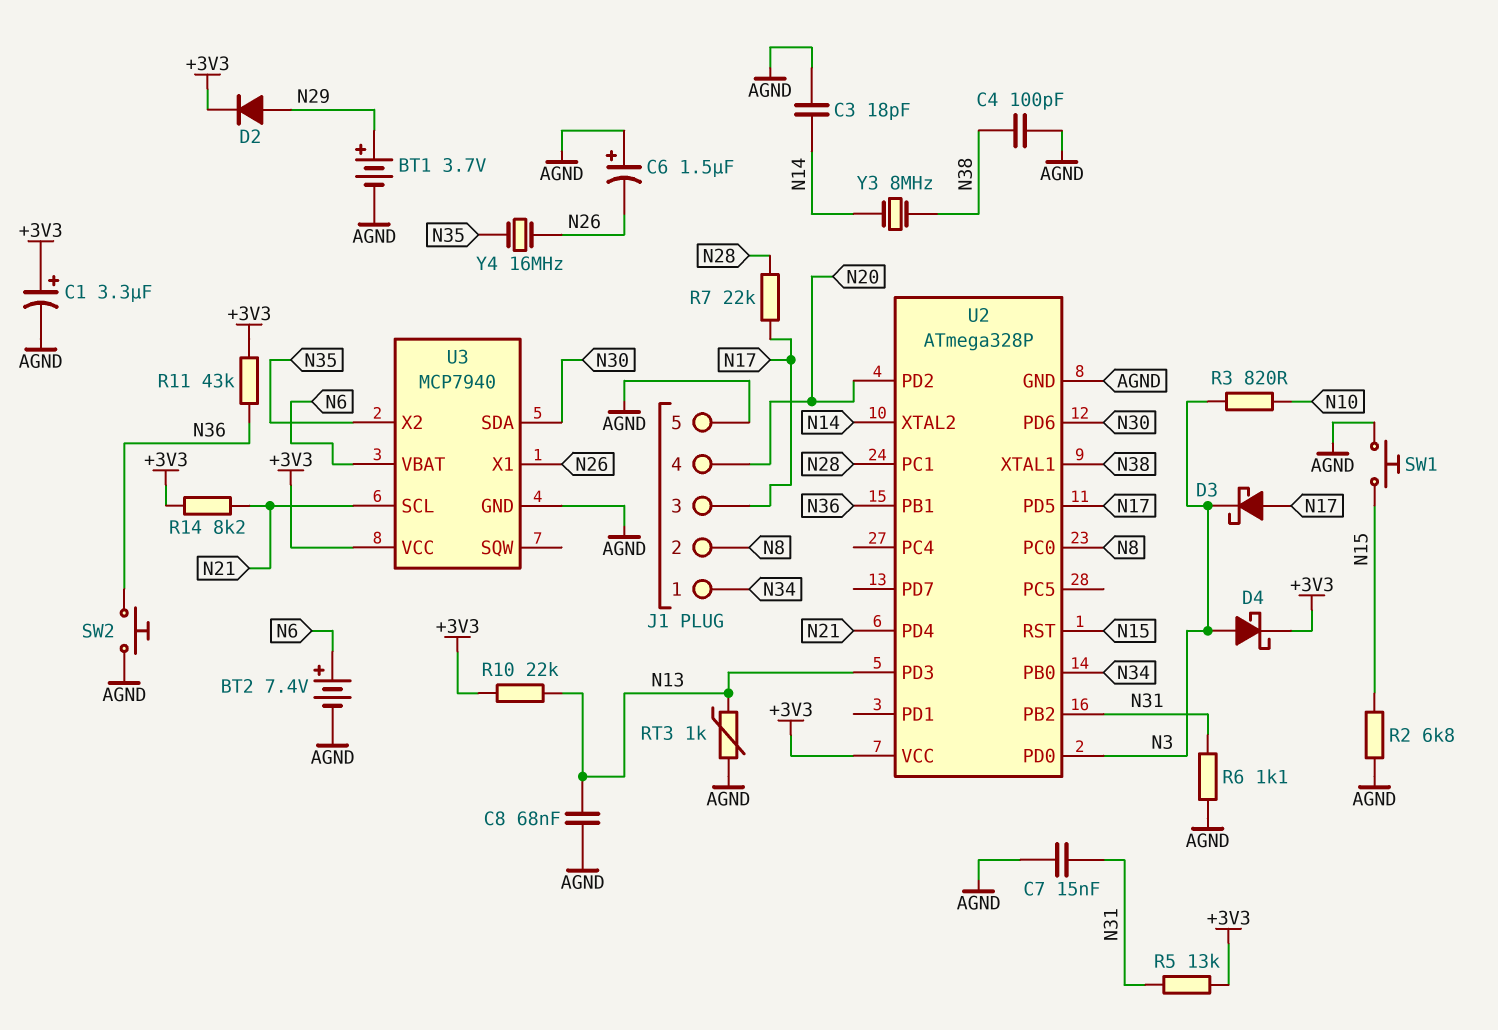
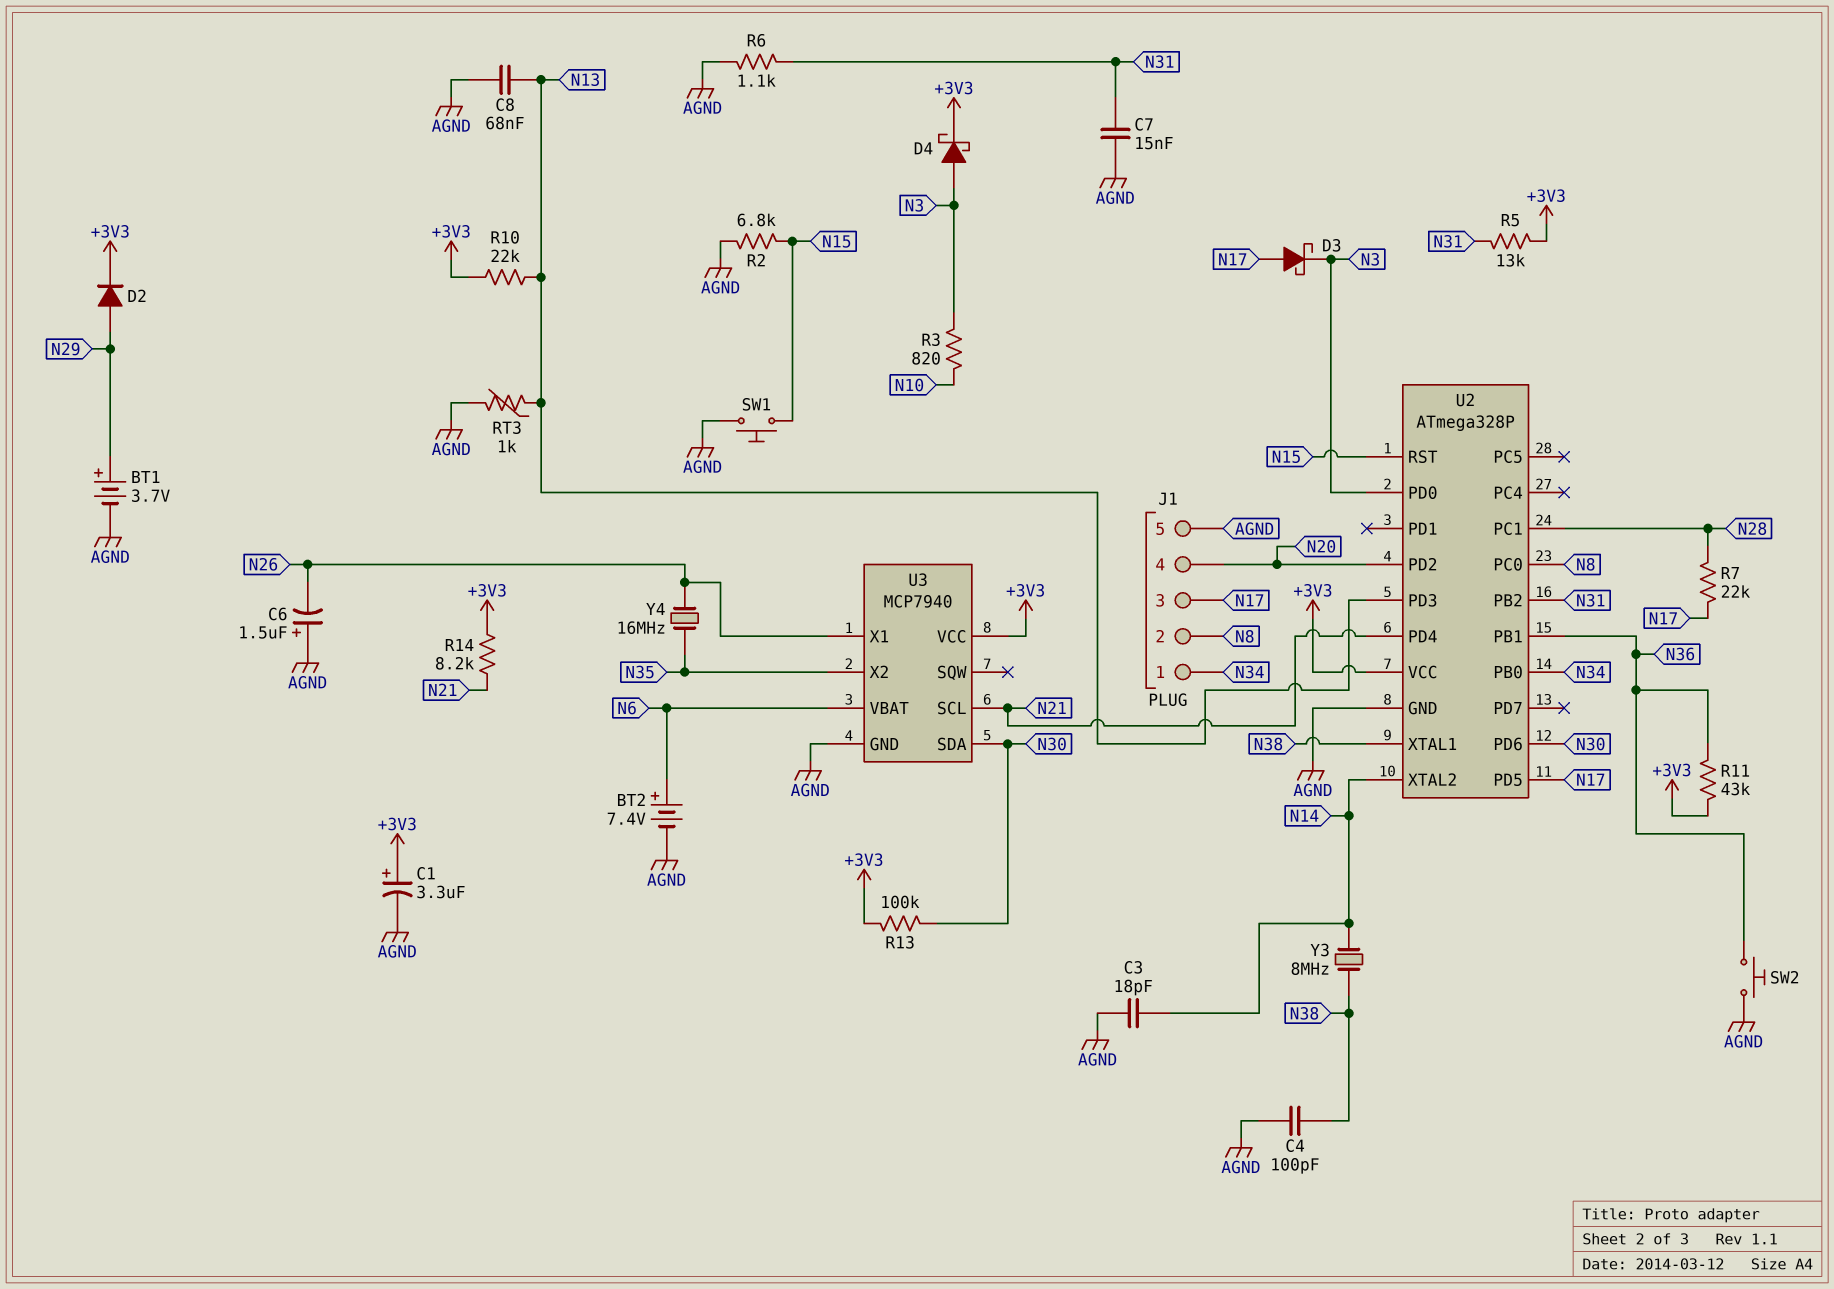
R13: none -> 100k (+3V3, N30)

